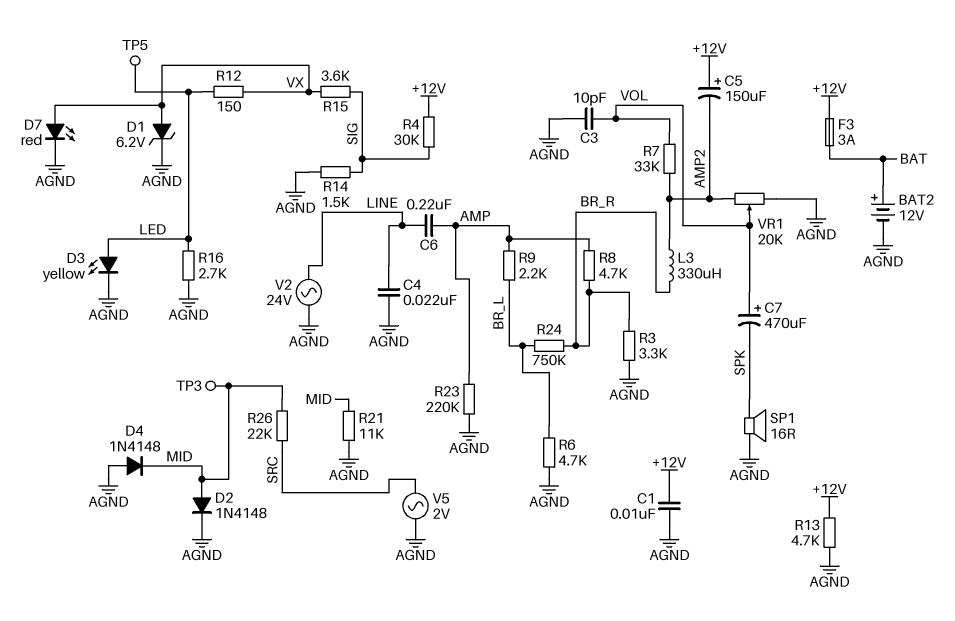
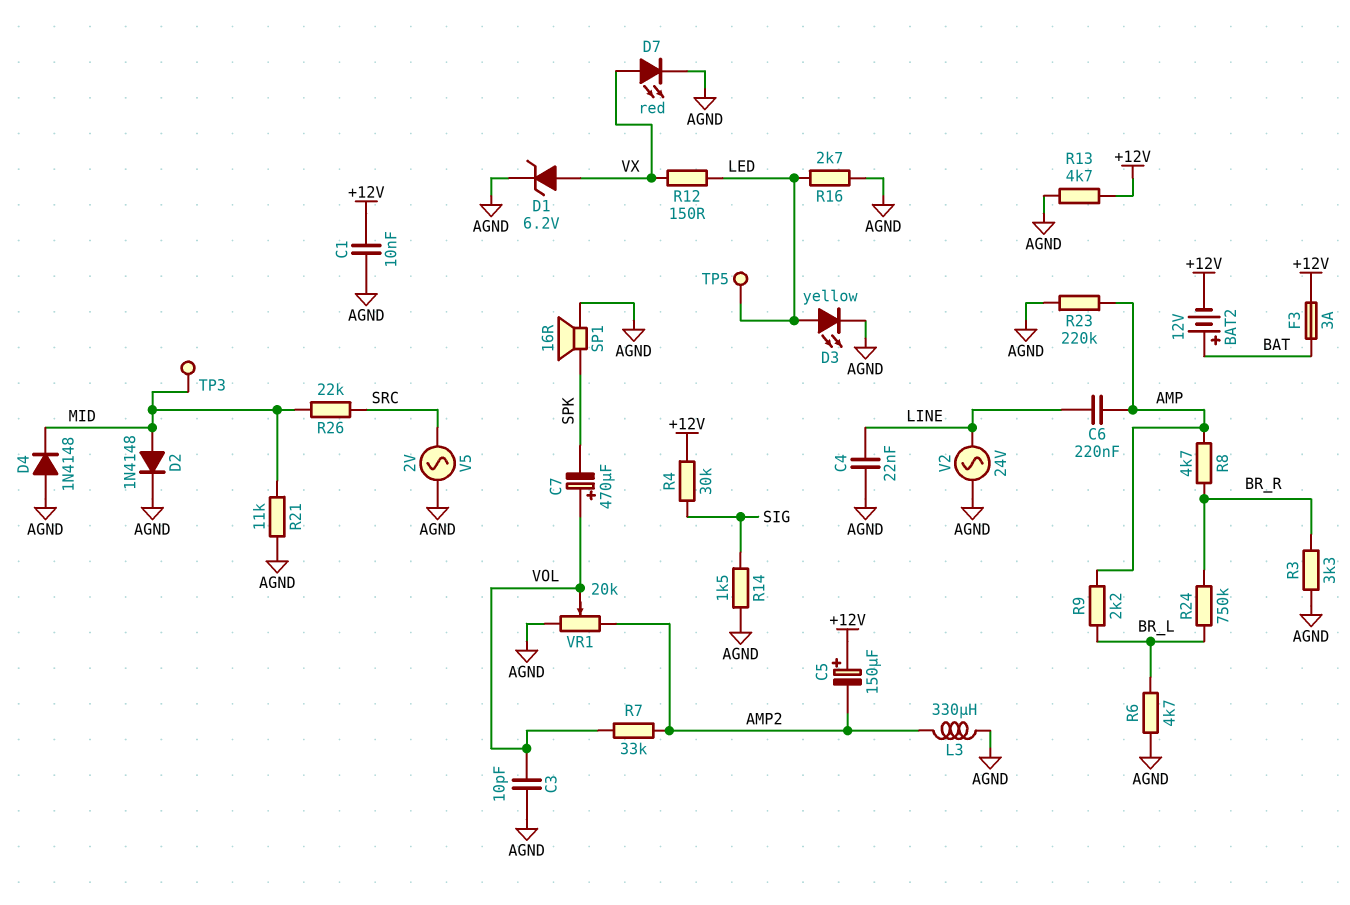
BAT2: 12V (plus BAT, minus AGND) -> 12V (plus BAT, minus +12V)
L3: 330uH (AMP2, BR_R) -> 330uH (AGND, AMP2)
R15: 3.6k (SIG, VX) -> none

